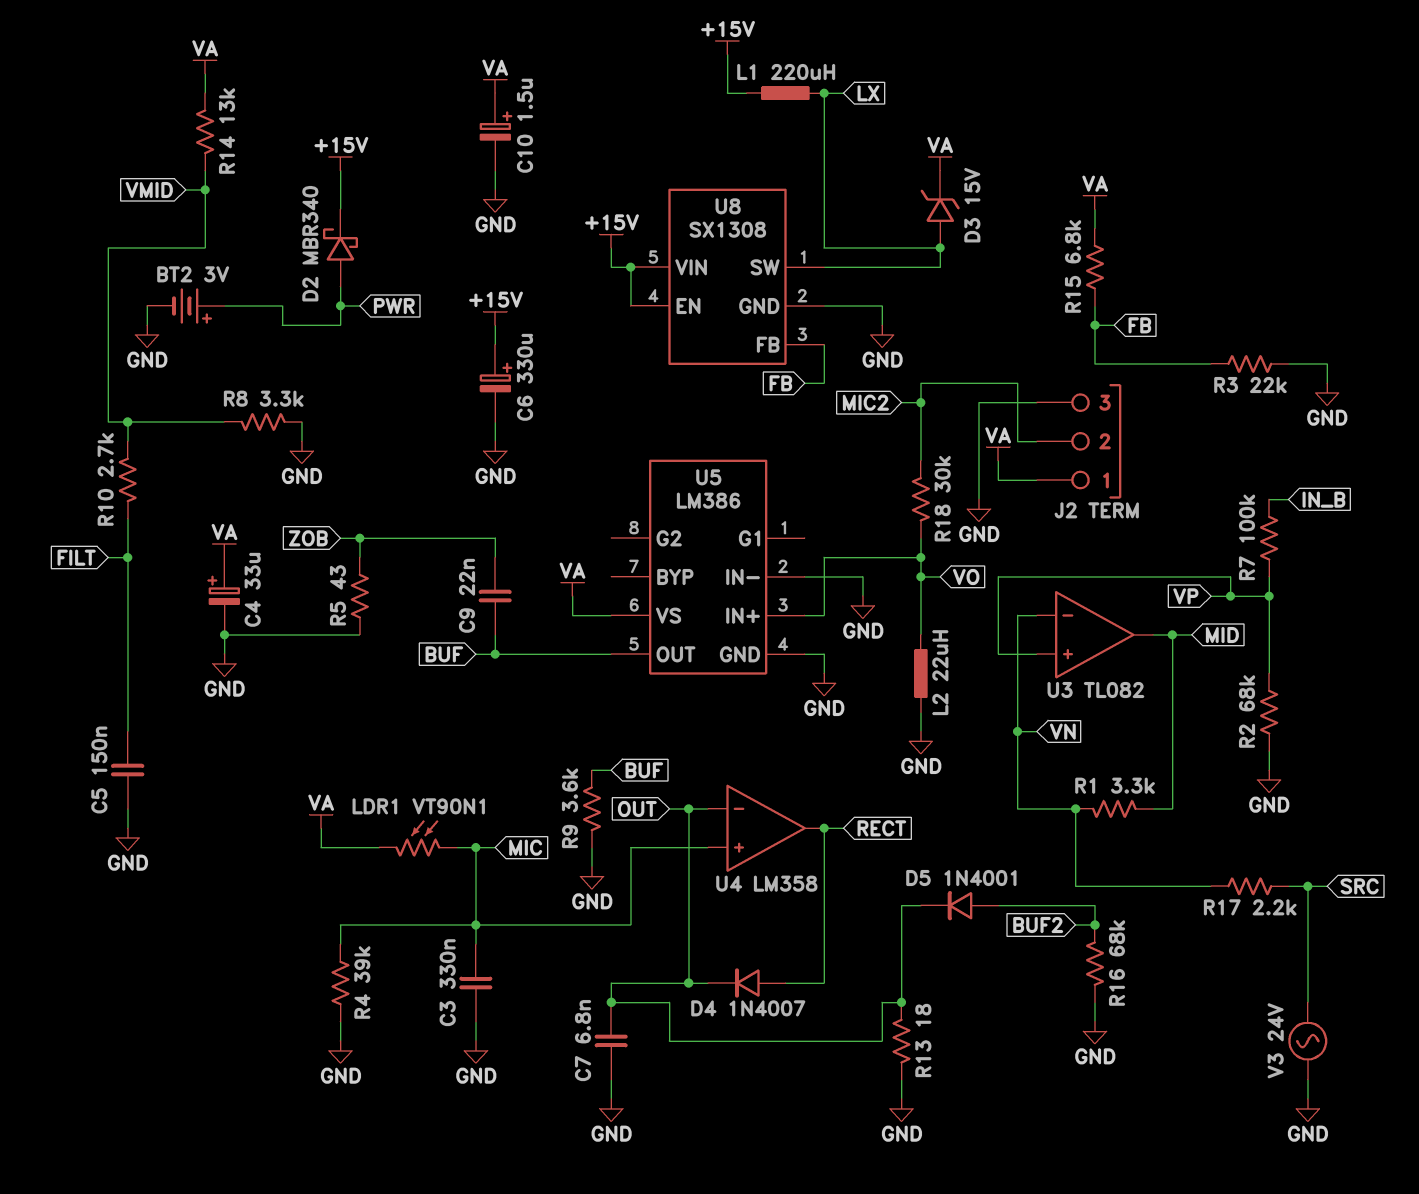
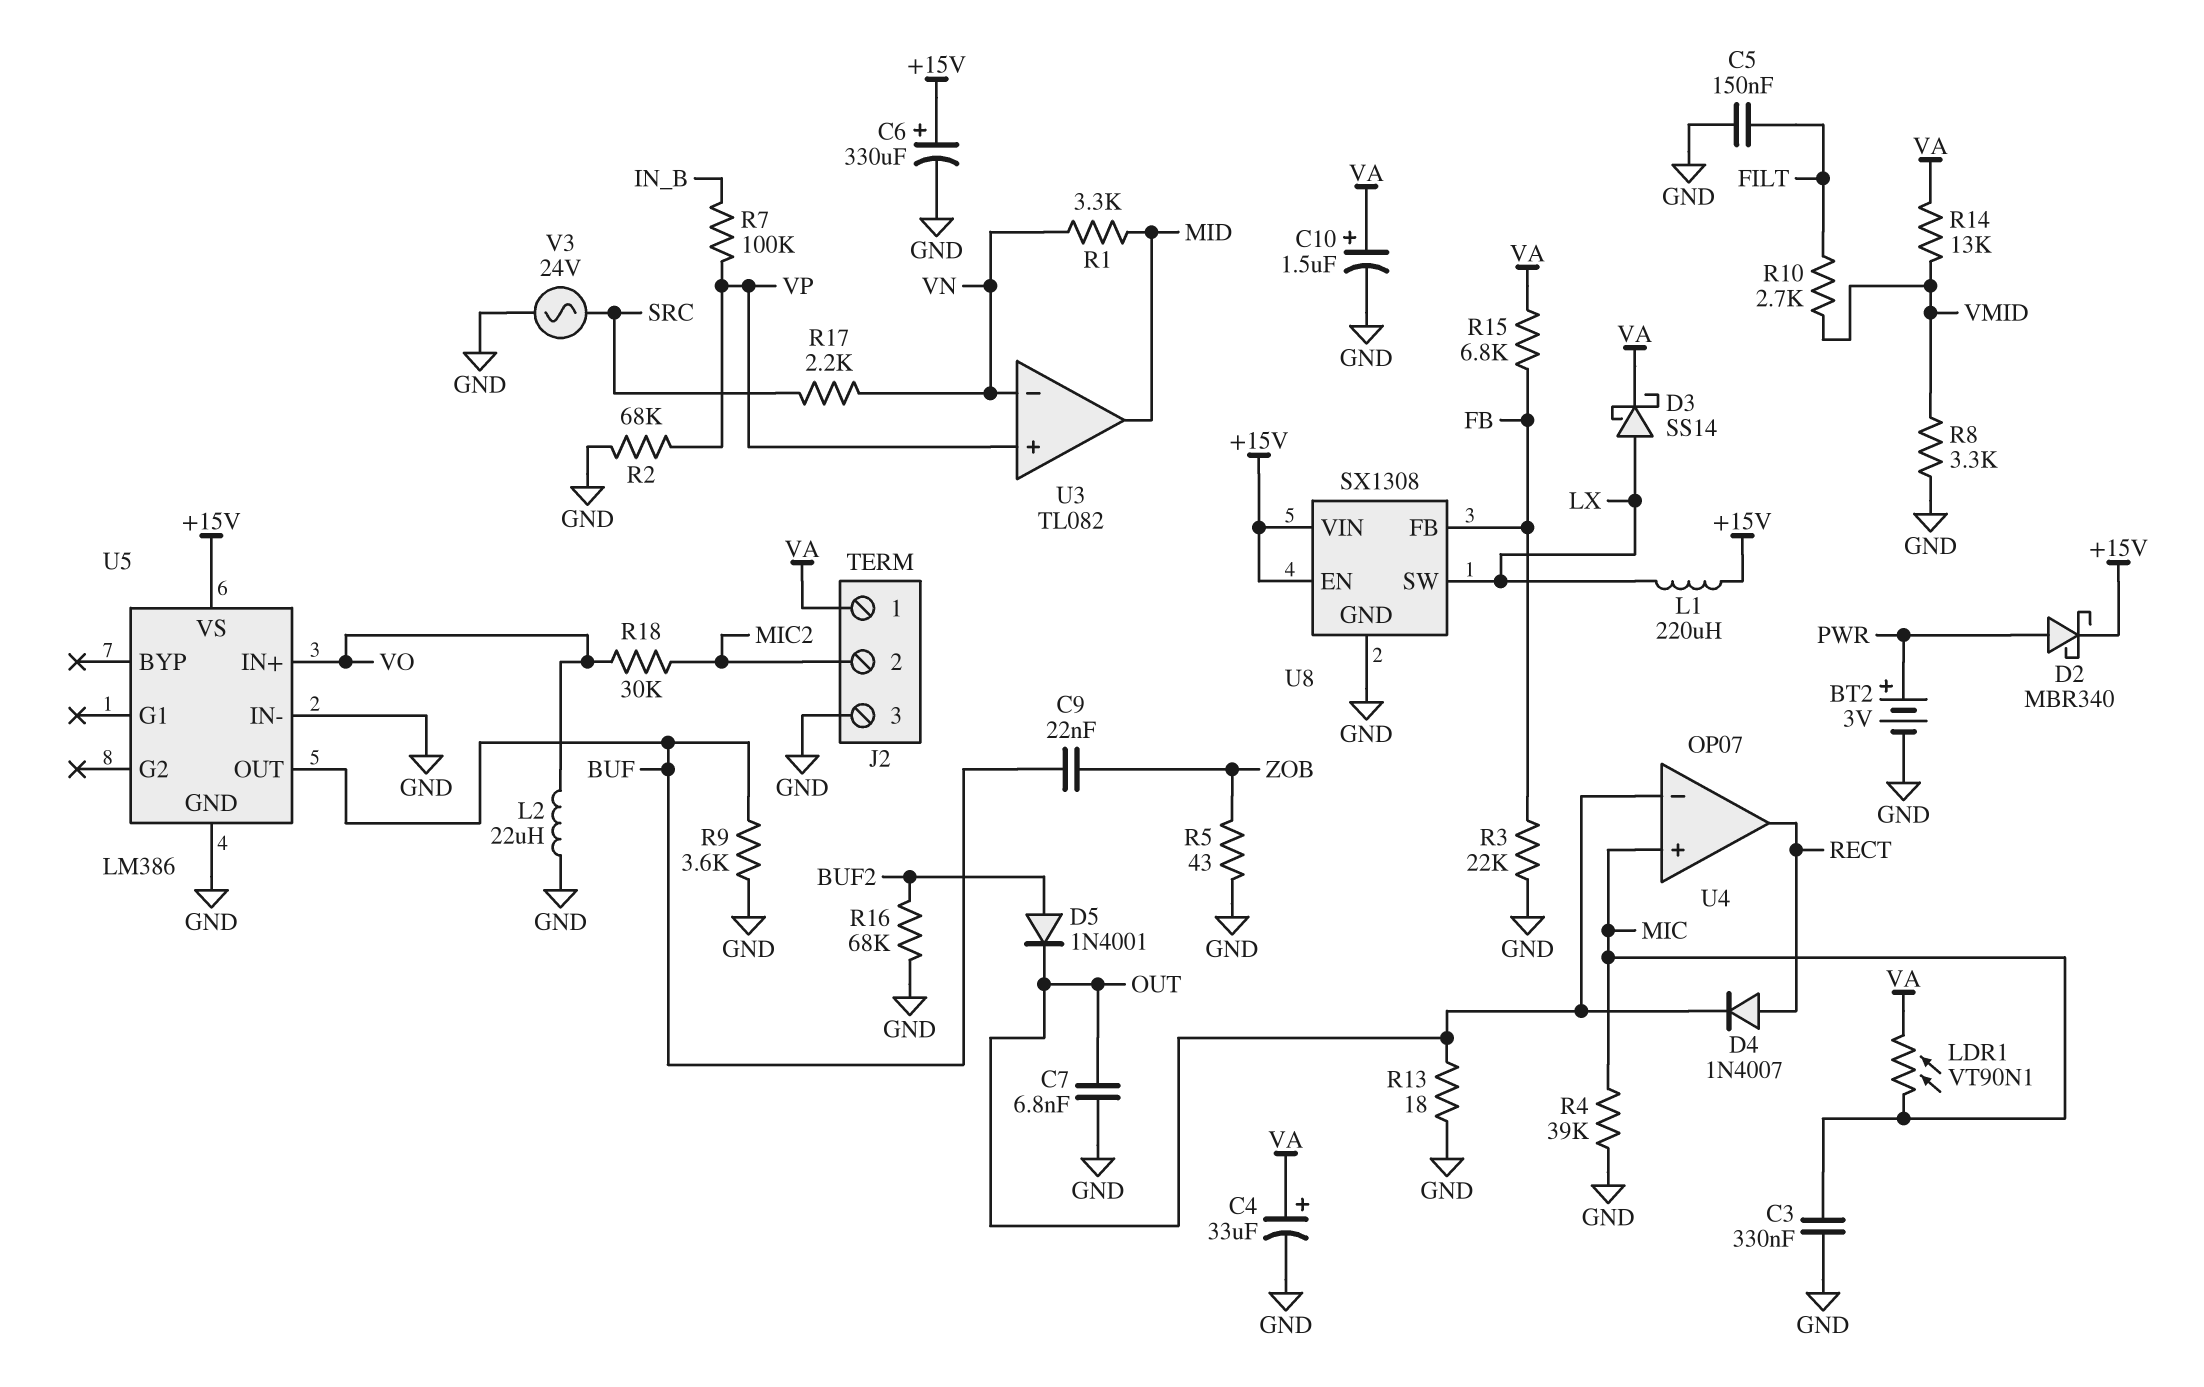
D3: zener 15V (A LX, K VA) -> schottky SS14 (A LX, K VA)
U4: LM358 -> OP07
U5 pin VS: VA -> +15V

